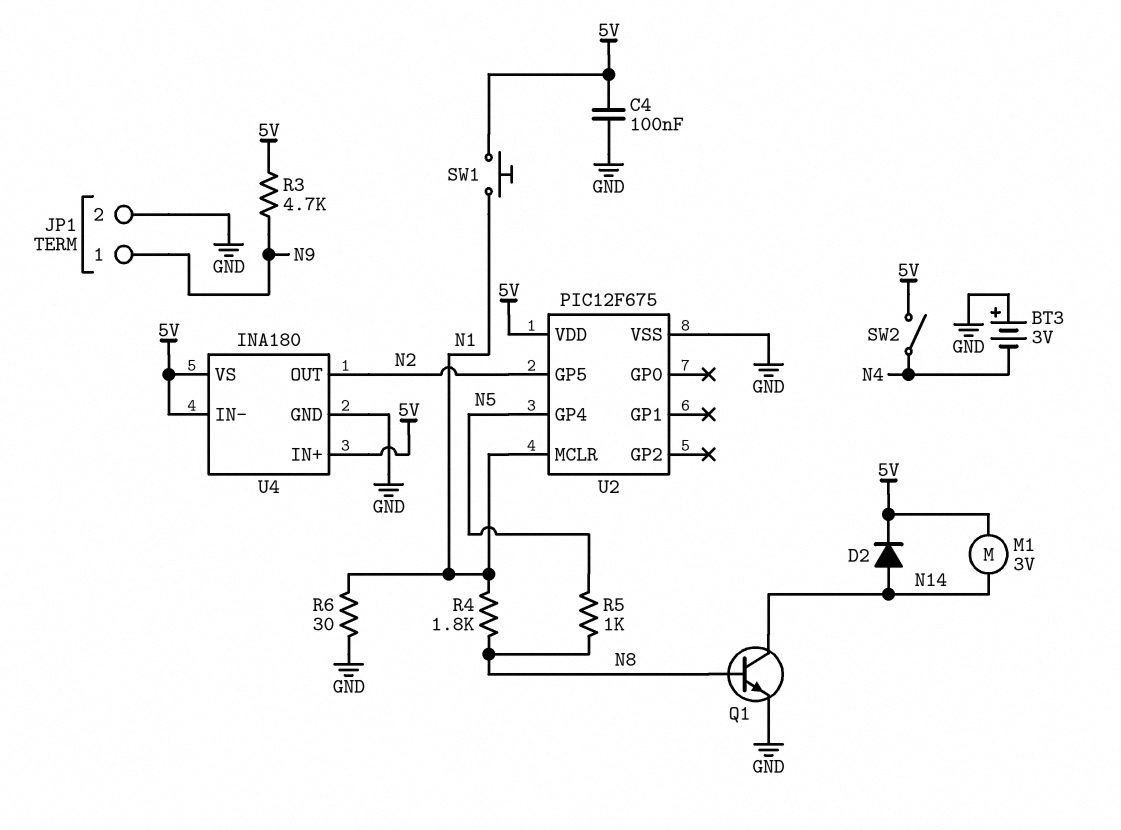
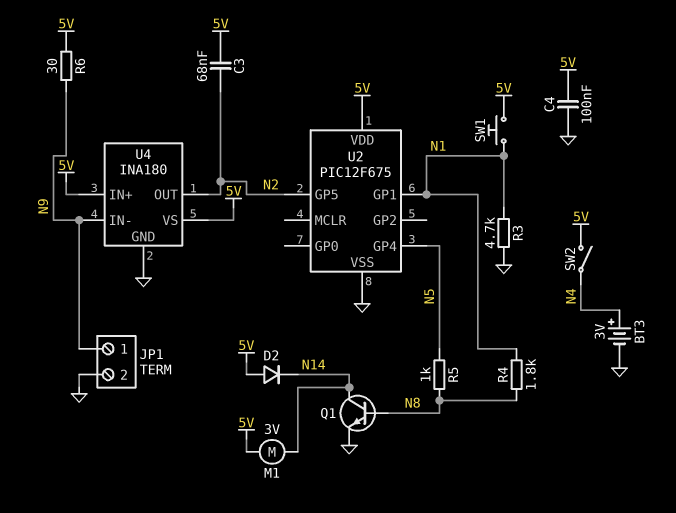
BT3: 3V (plus GND, minus N4) -> 3V (plus N4, minus GND)
C3: none -> 68nF (5V, N2)
D2: diode (A N14, K 5V) -> diode (A 5V, K N14)
R3: 4.7k (5V, N9) -> 4.7k (GND, N1)
R6: 30 (GND, N1) -> 30 (5V, N9)
U2 pin GP1: none -> N1
U2 pin MCLR: N1 -> none
U4 pin IN-: 5V -> N9

